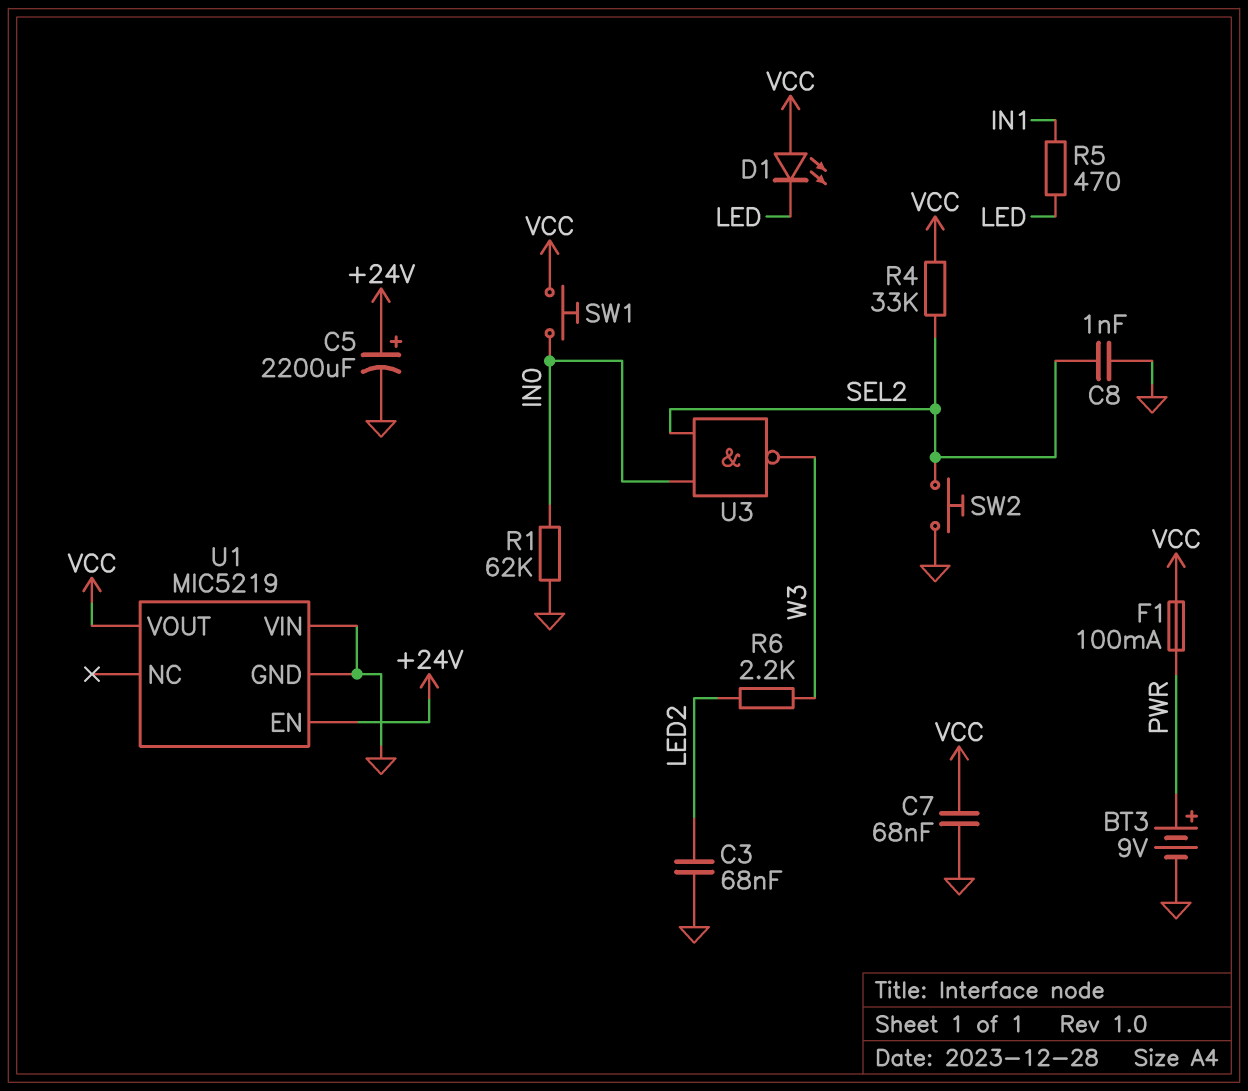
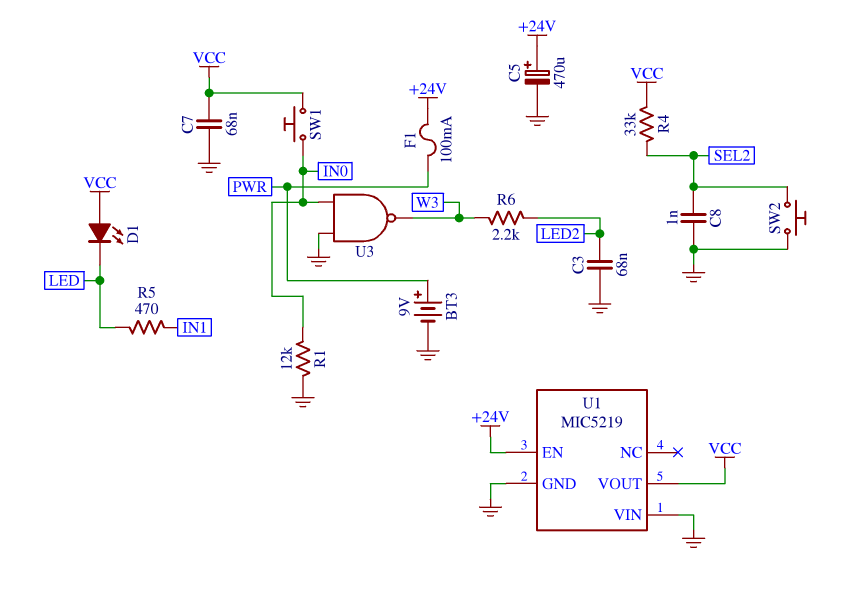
C5: 2200uF (plus +24V, minus GND) -> 470uF (plus +24V, minus GND)
F1: 100mA (PWR, VCC) -> 100mA (+24V, PWR)
R1: 62k (GND, IN0) -> 12k (GND, IN0)
U3: NAND (in IN0, in SEL2, out W3) -> NAND (in GND, in IN0, out W3)

